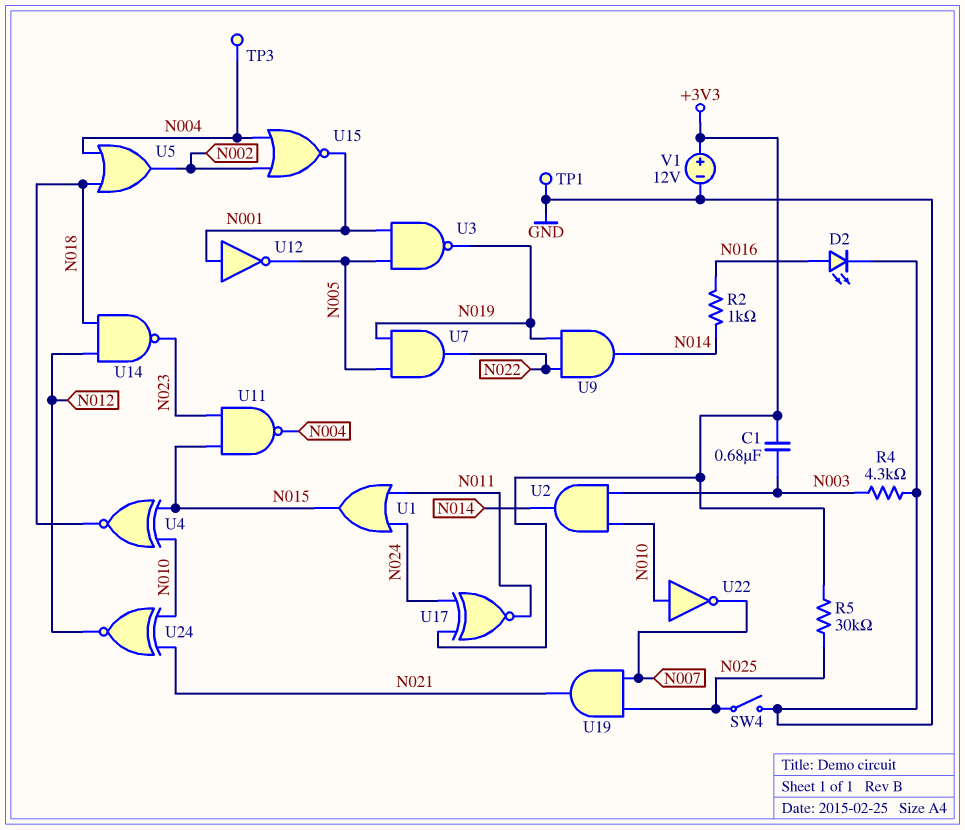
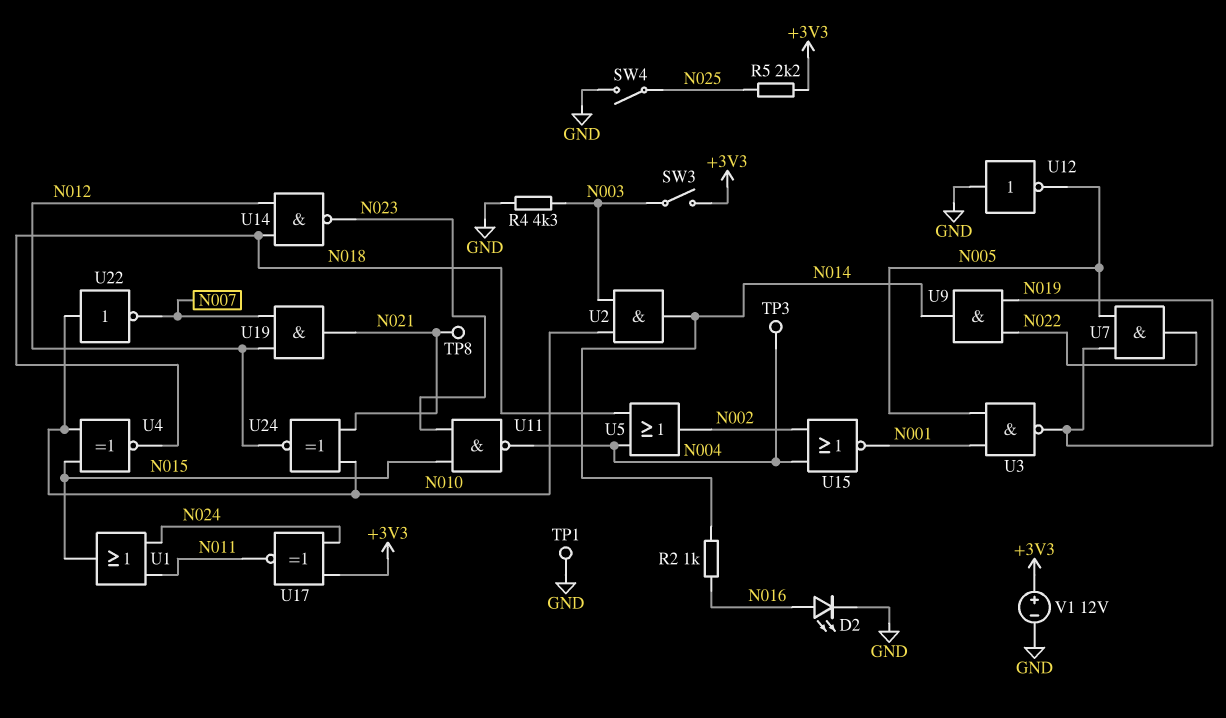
C1: 680nF (+3V3, N003) -> none
R5: 30k (+3V3, N025) -> 2.2k (+3V3, N025)
SW3: none -> switch (+3V3, N003)
TP8: none -> test point (N021)
U12: NOT (in N001, out N005) -> NOT (in GND, out N005)
U19: AND (in N007, in N025, out N021) -> AND (in N007, in N012, out N021)

